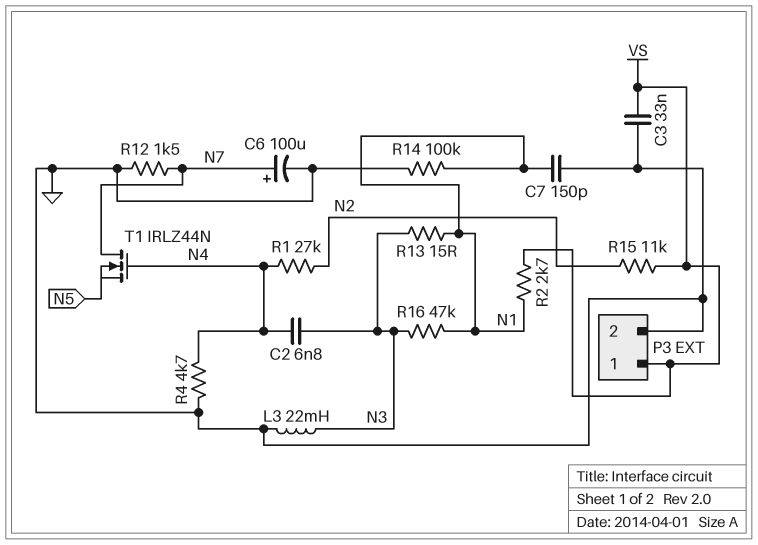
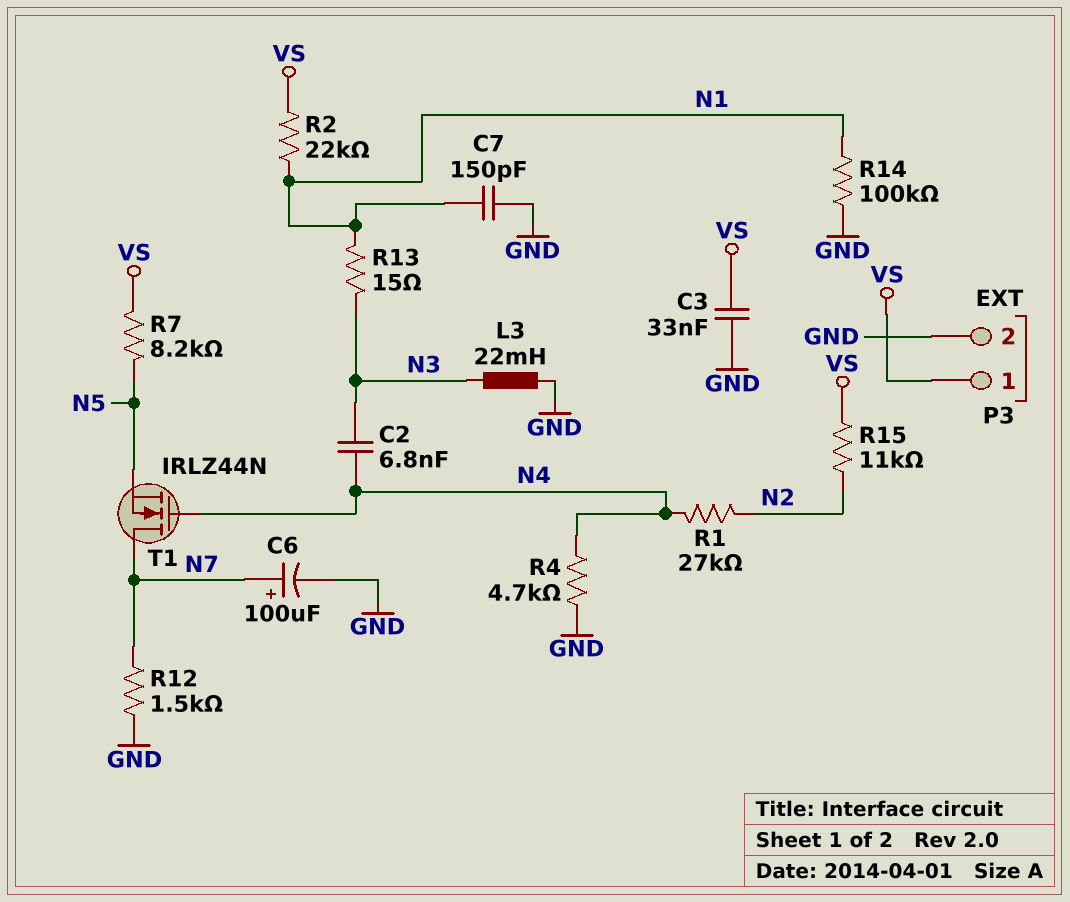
R2: 2.7k (N1, VS) -> 22k (N1, VS)
R7: none -> 8.2k (N5, VS)
R16: 47k (N1, N3) -> none

